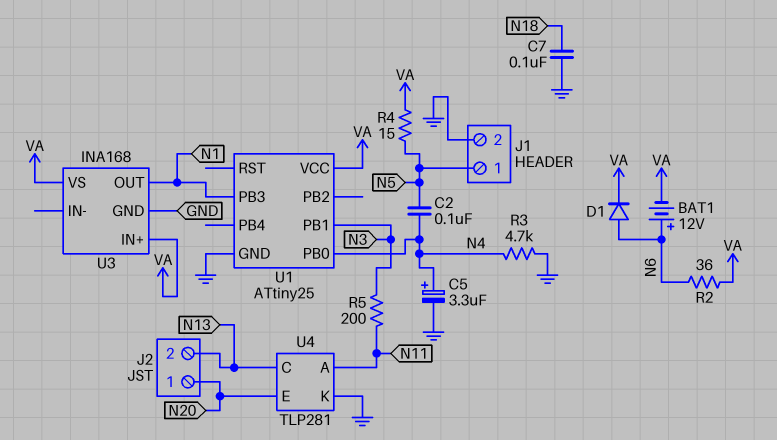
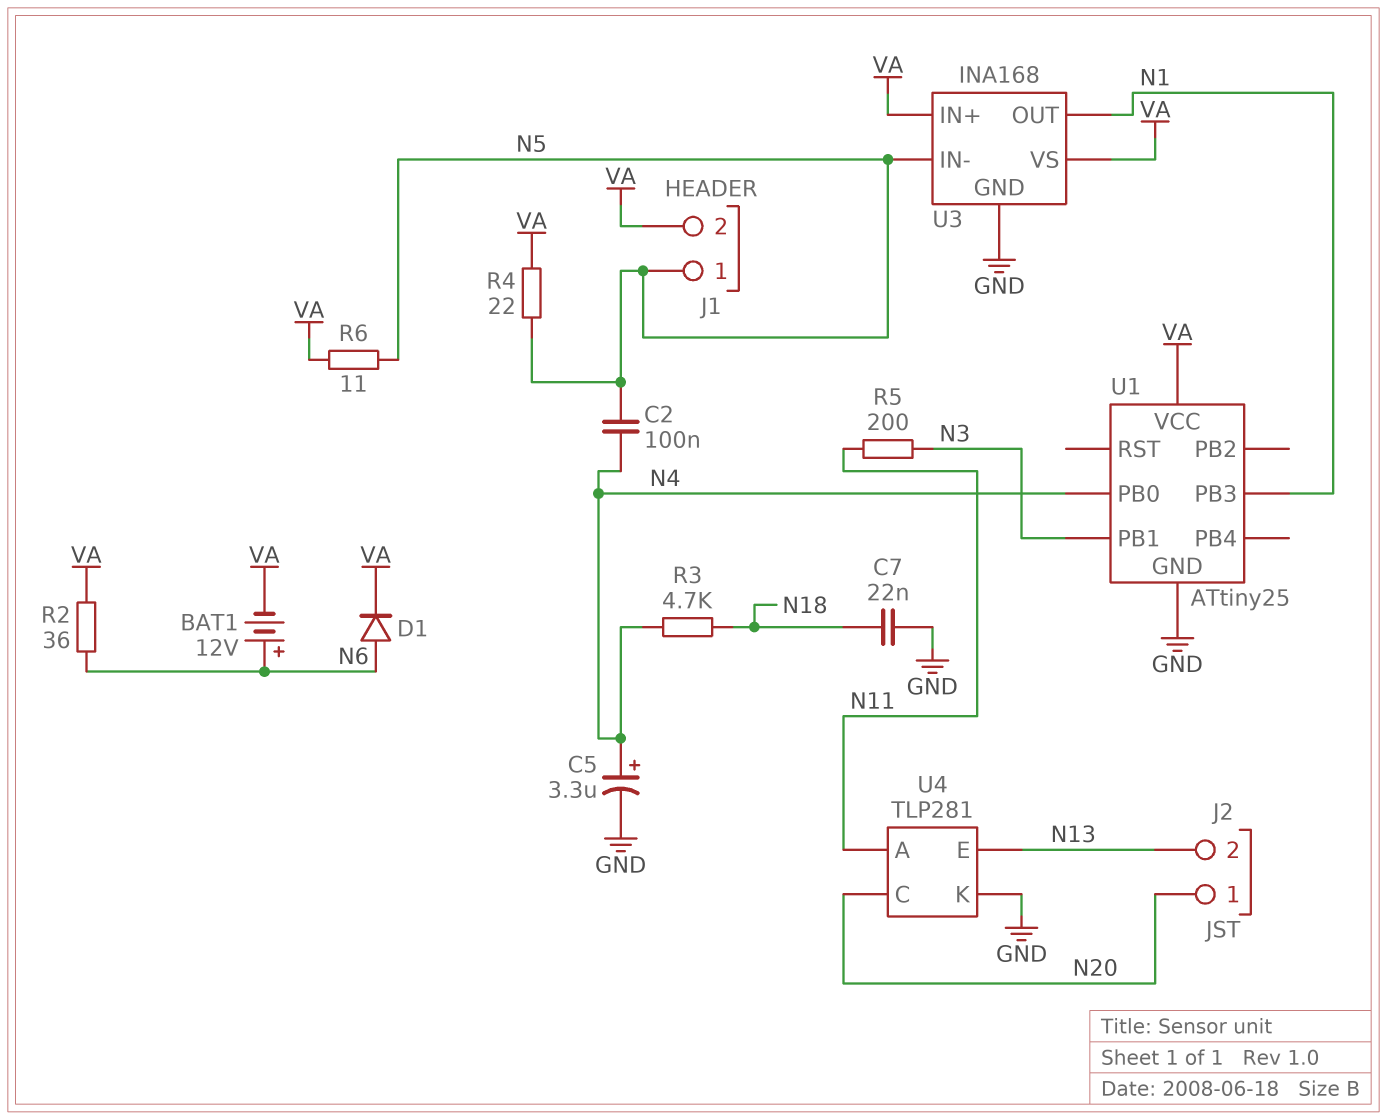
C7: 100nF (GND, N18) -> 22nF (GND, N18)
J1 pin 2: GND -> VA
R3: 4.7k (GND, N4) -> 4.7k (N4, N18)
R4: 15 (N5, VA) -> 22 (N5, VA)
R6: none -> 11 (N5, VA)
U3 pin IN-: none -> N5
U4 pin C: N13 -> N20
U4 pin E: N20 -> N13

